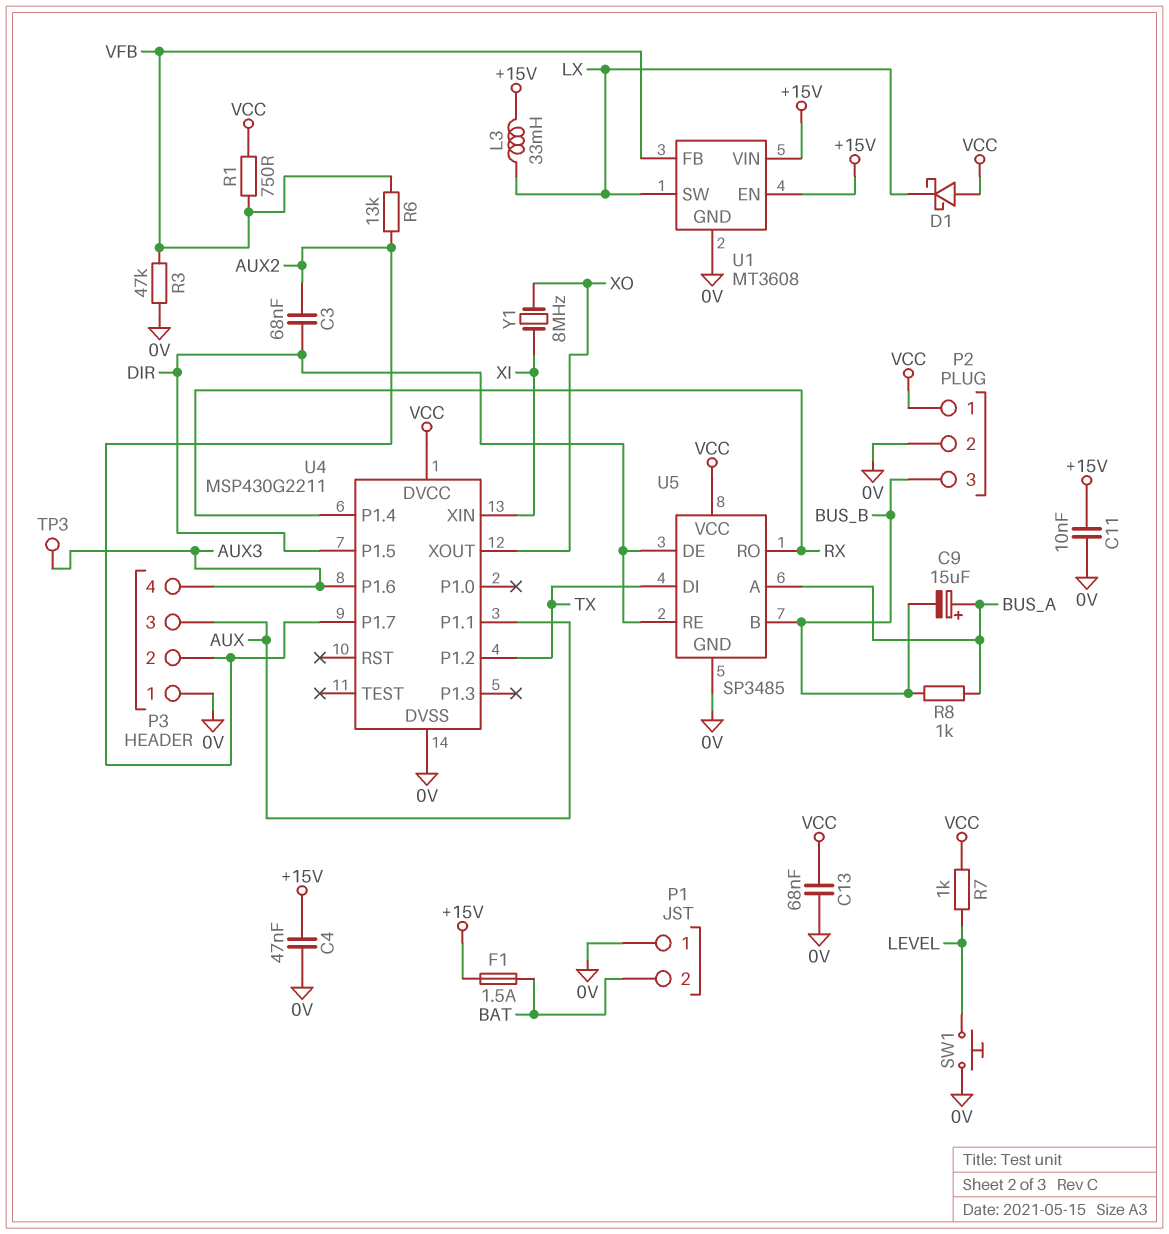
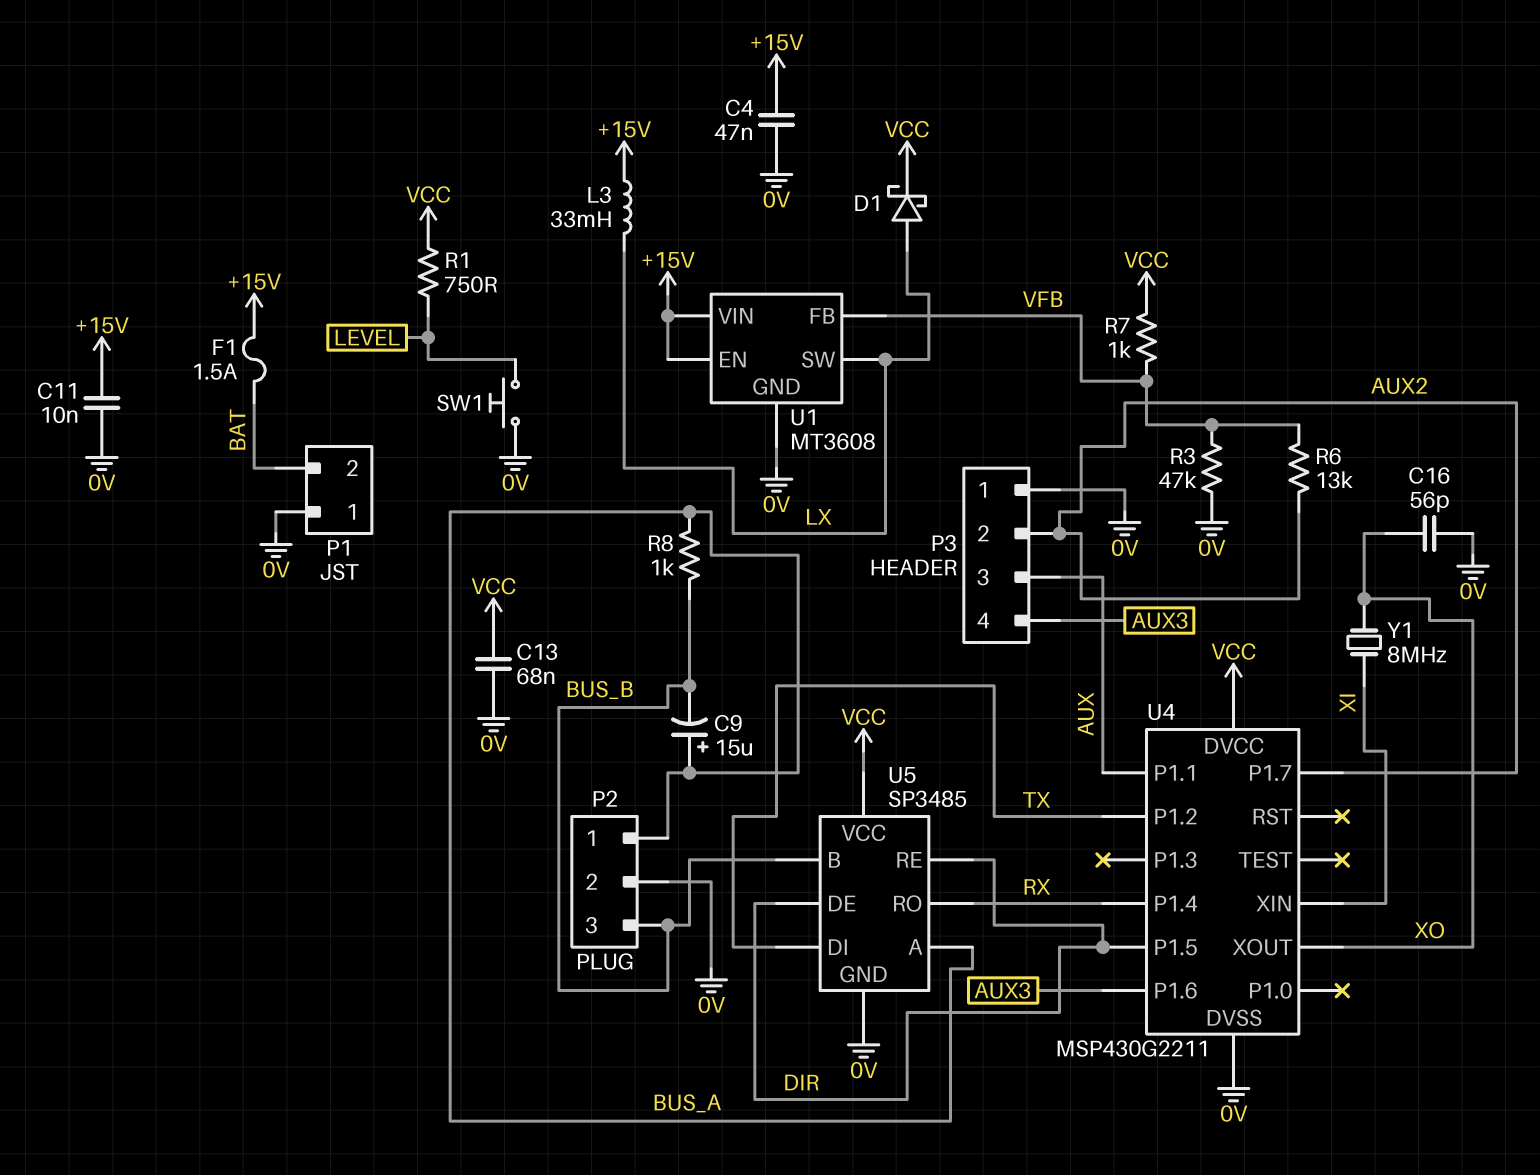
C3: 68nF (AUX2, DIR) -> none
C16: none -> 56pF (0V, XO)
D1: schottky (A VCC, K LX) -> schottky (A LX, K VCC)
P2 pin 1: VCC -> BUS_A
R1: 750 (VCC, VFB) -> 750 (LEVEL, VCC)
R7: 1k (LEVEL, VCC) -> 1k (VCC, VFB)
TP3: test point (AUX3) -> none

